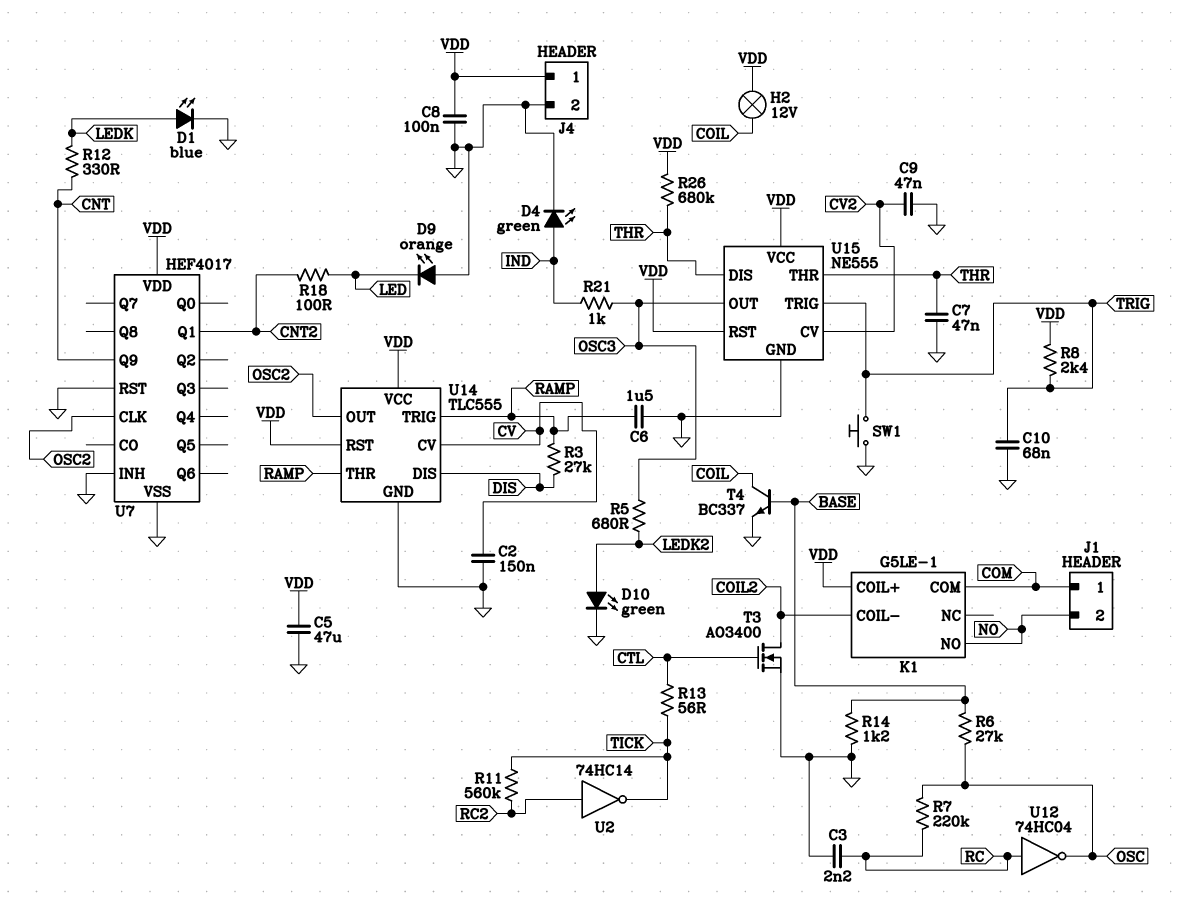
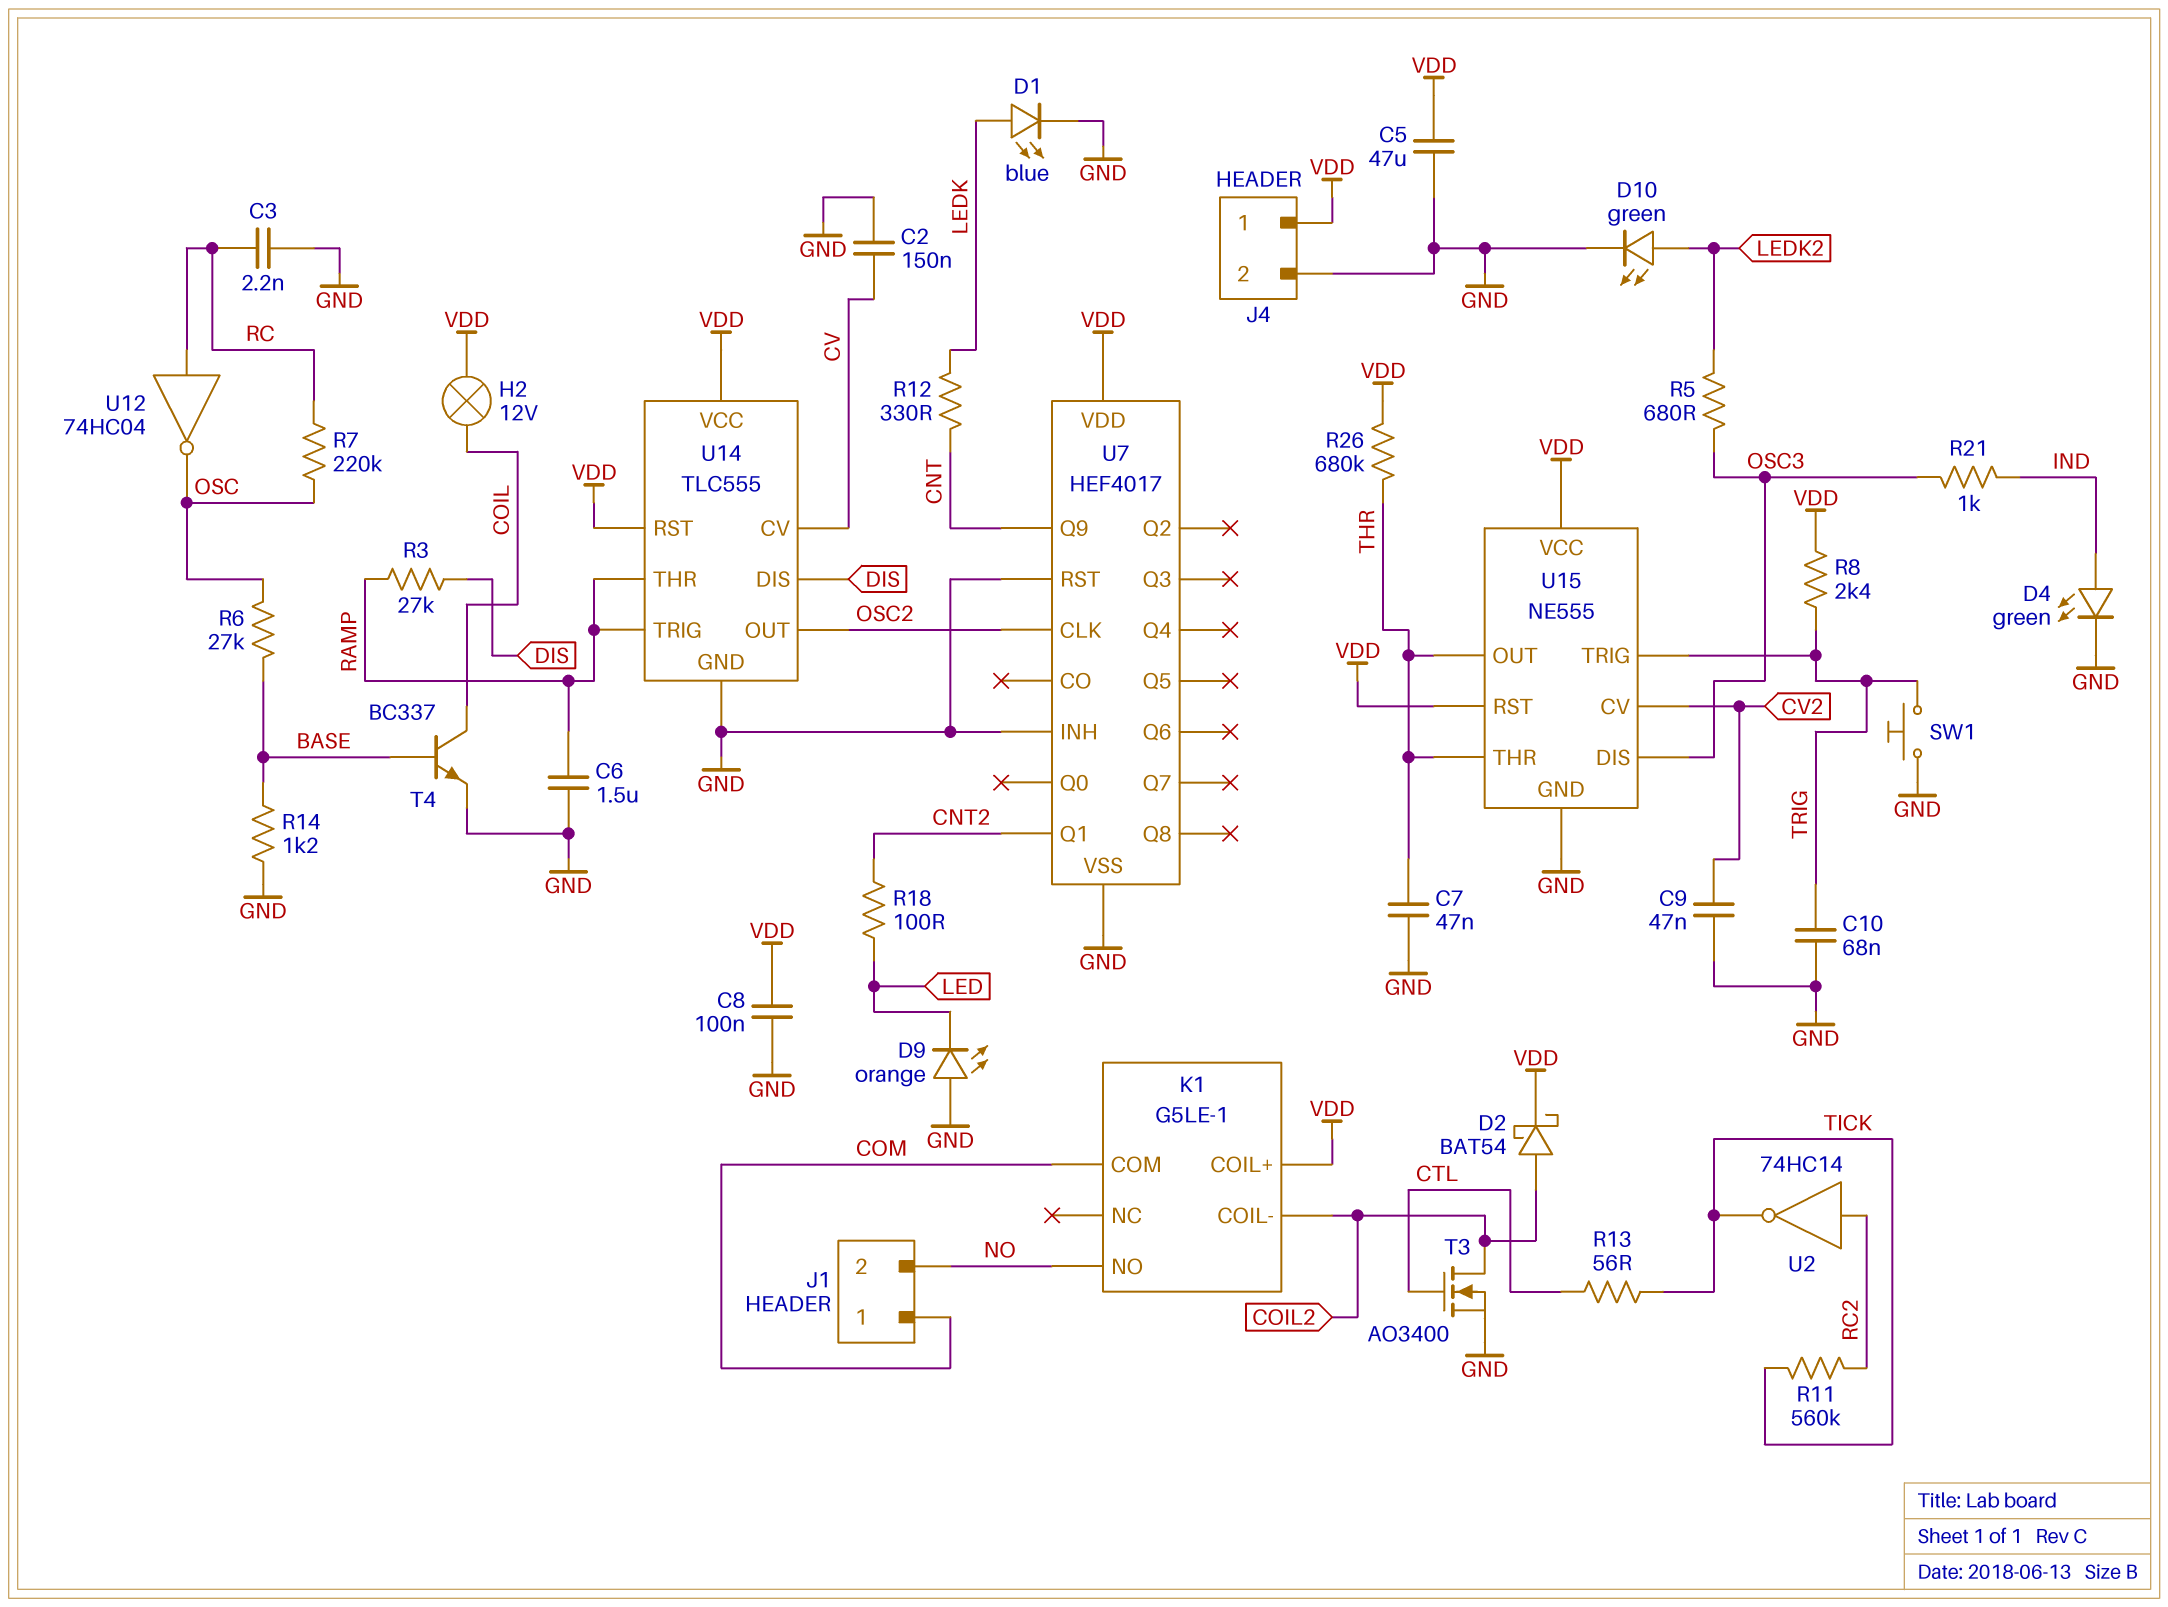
D2: none -> schottky BAT54 (A COIL2, K VDD)
U15 pin DIS: THR -> OSC3
U15 pin OUT: OSC3 -> THR

